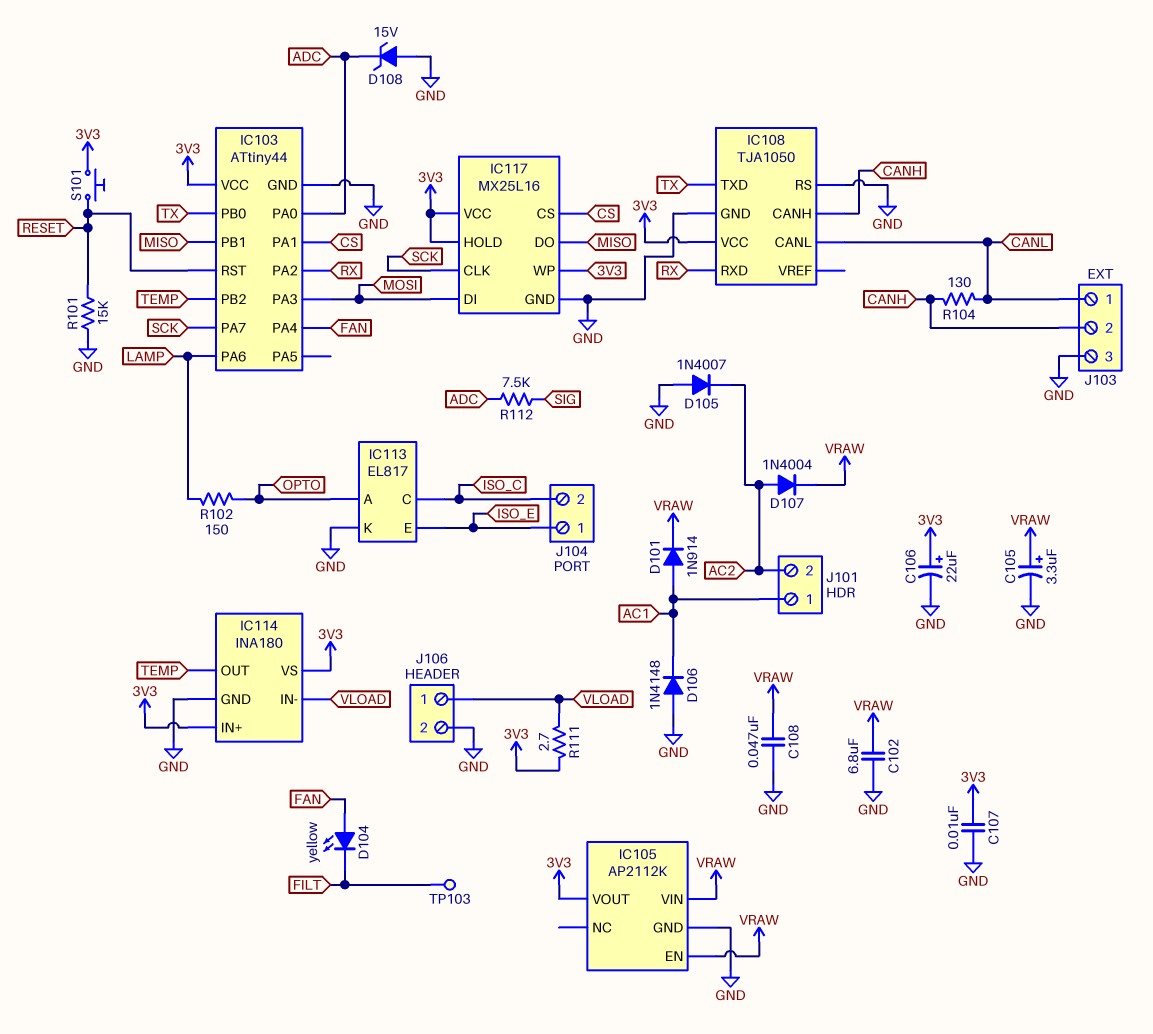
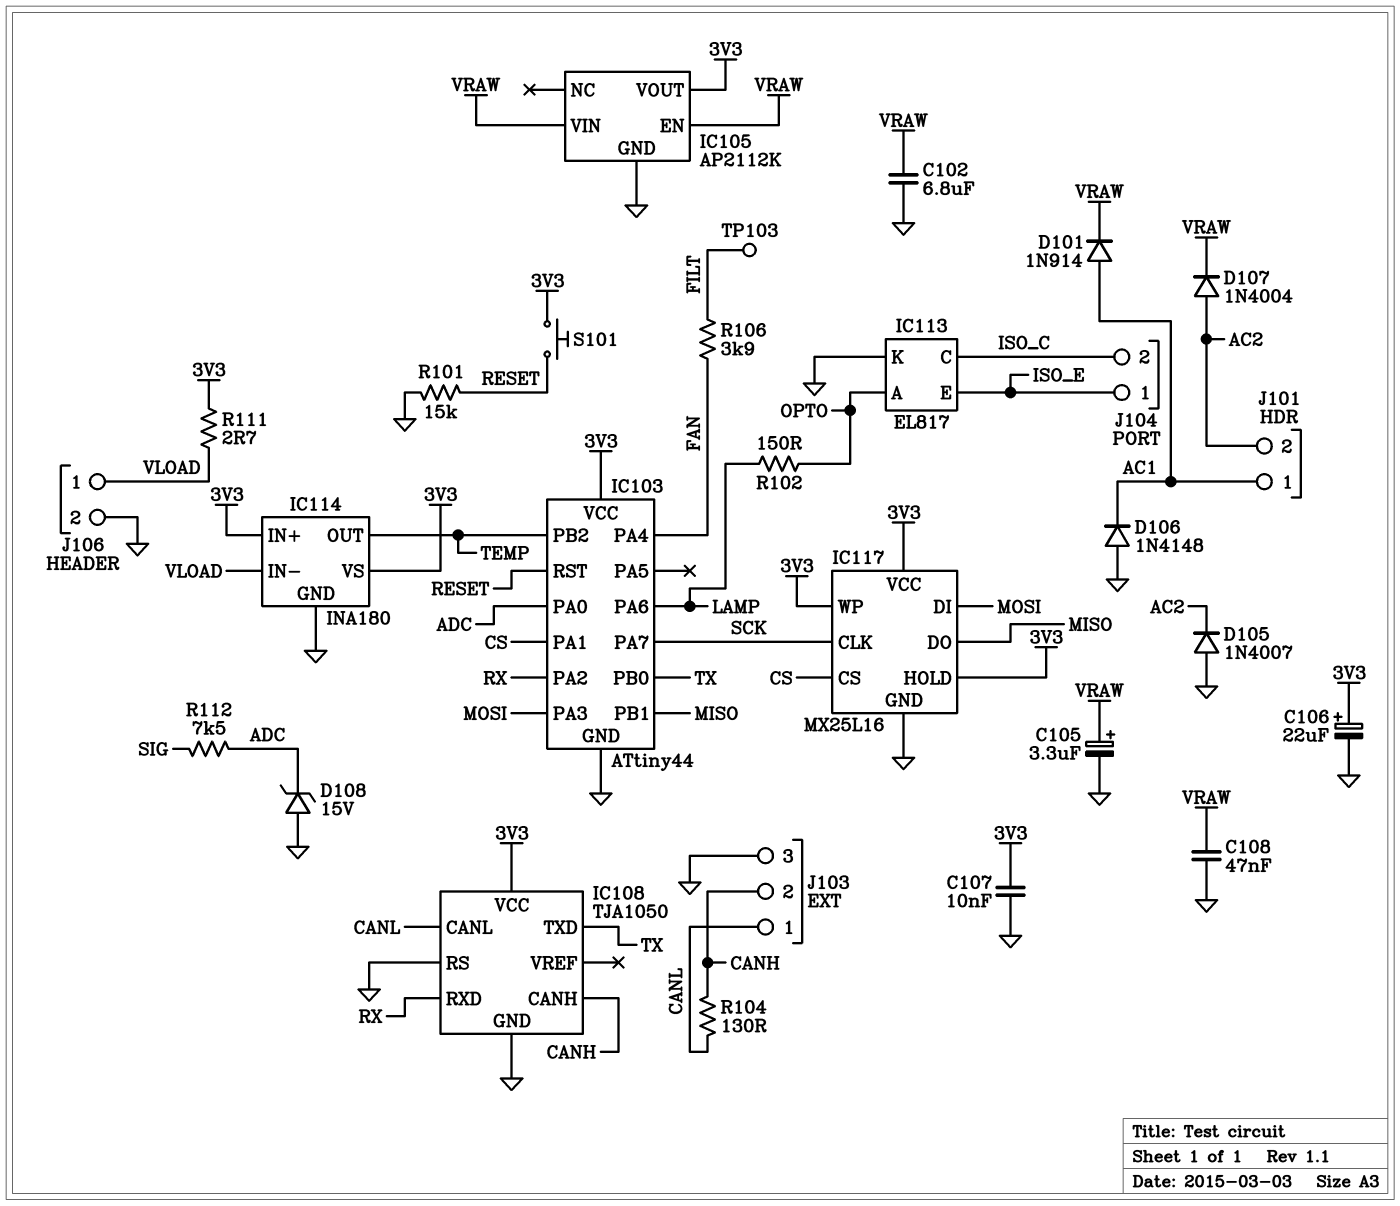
D104: LED yellow (A FAN, K FILT) -> none
R106: none -> 3.9k (FAN, FILT)

